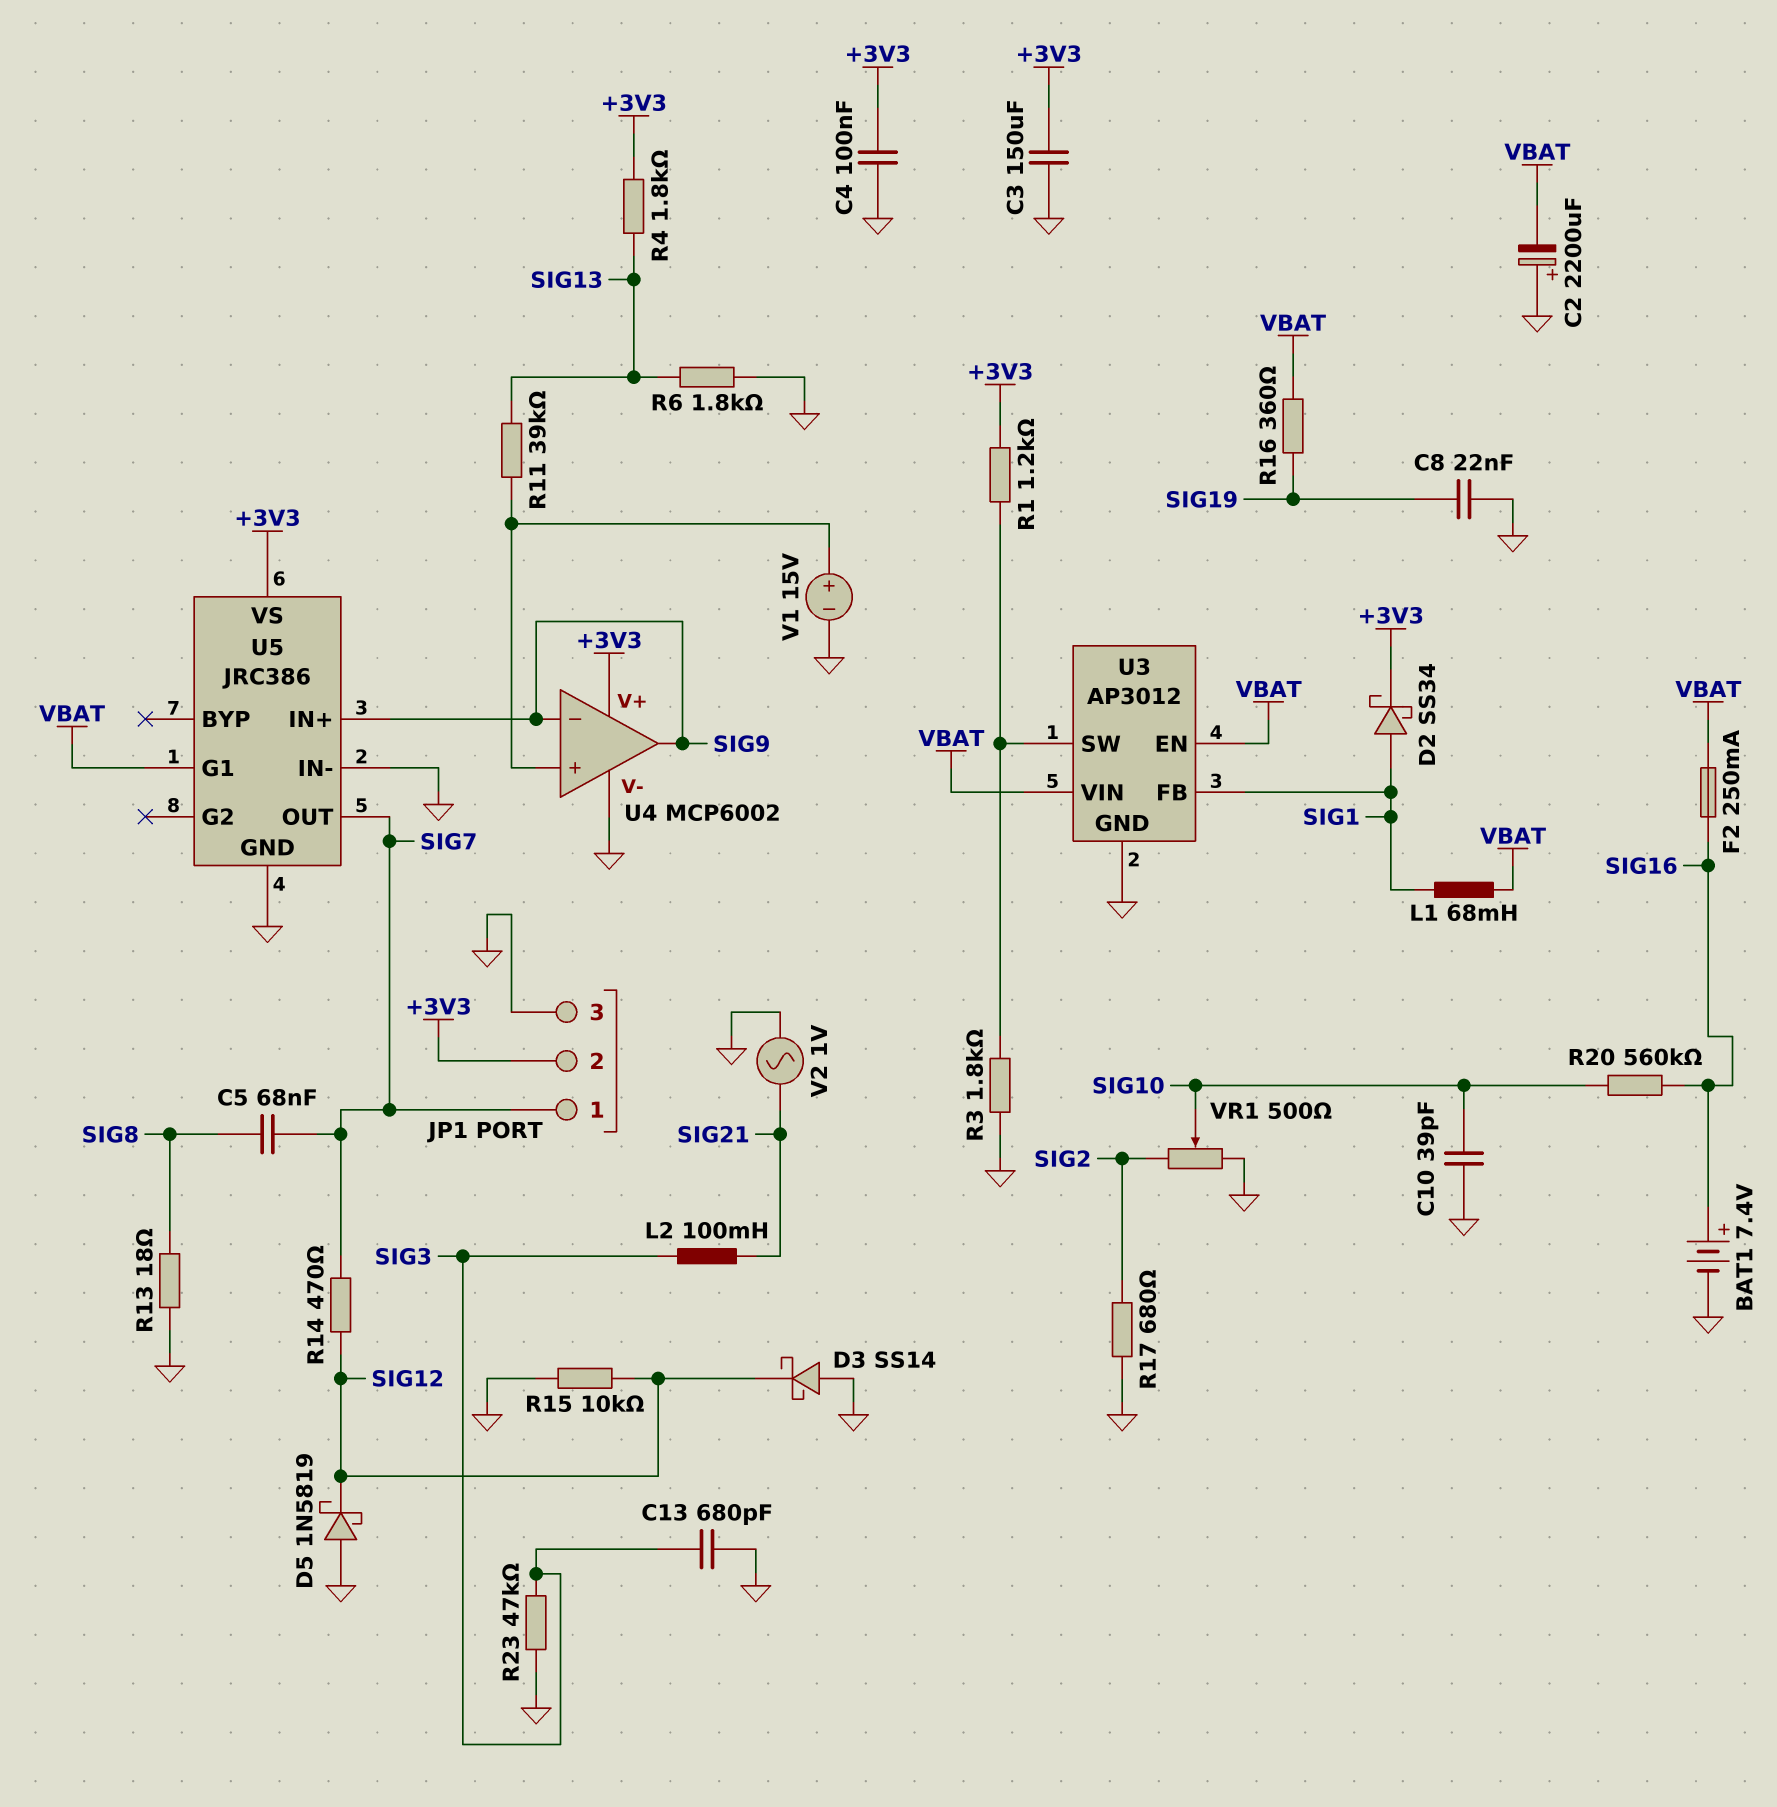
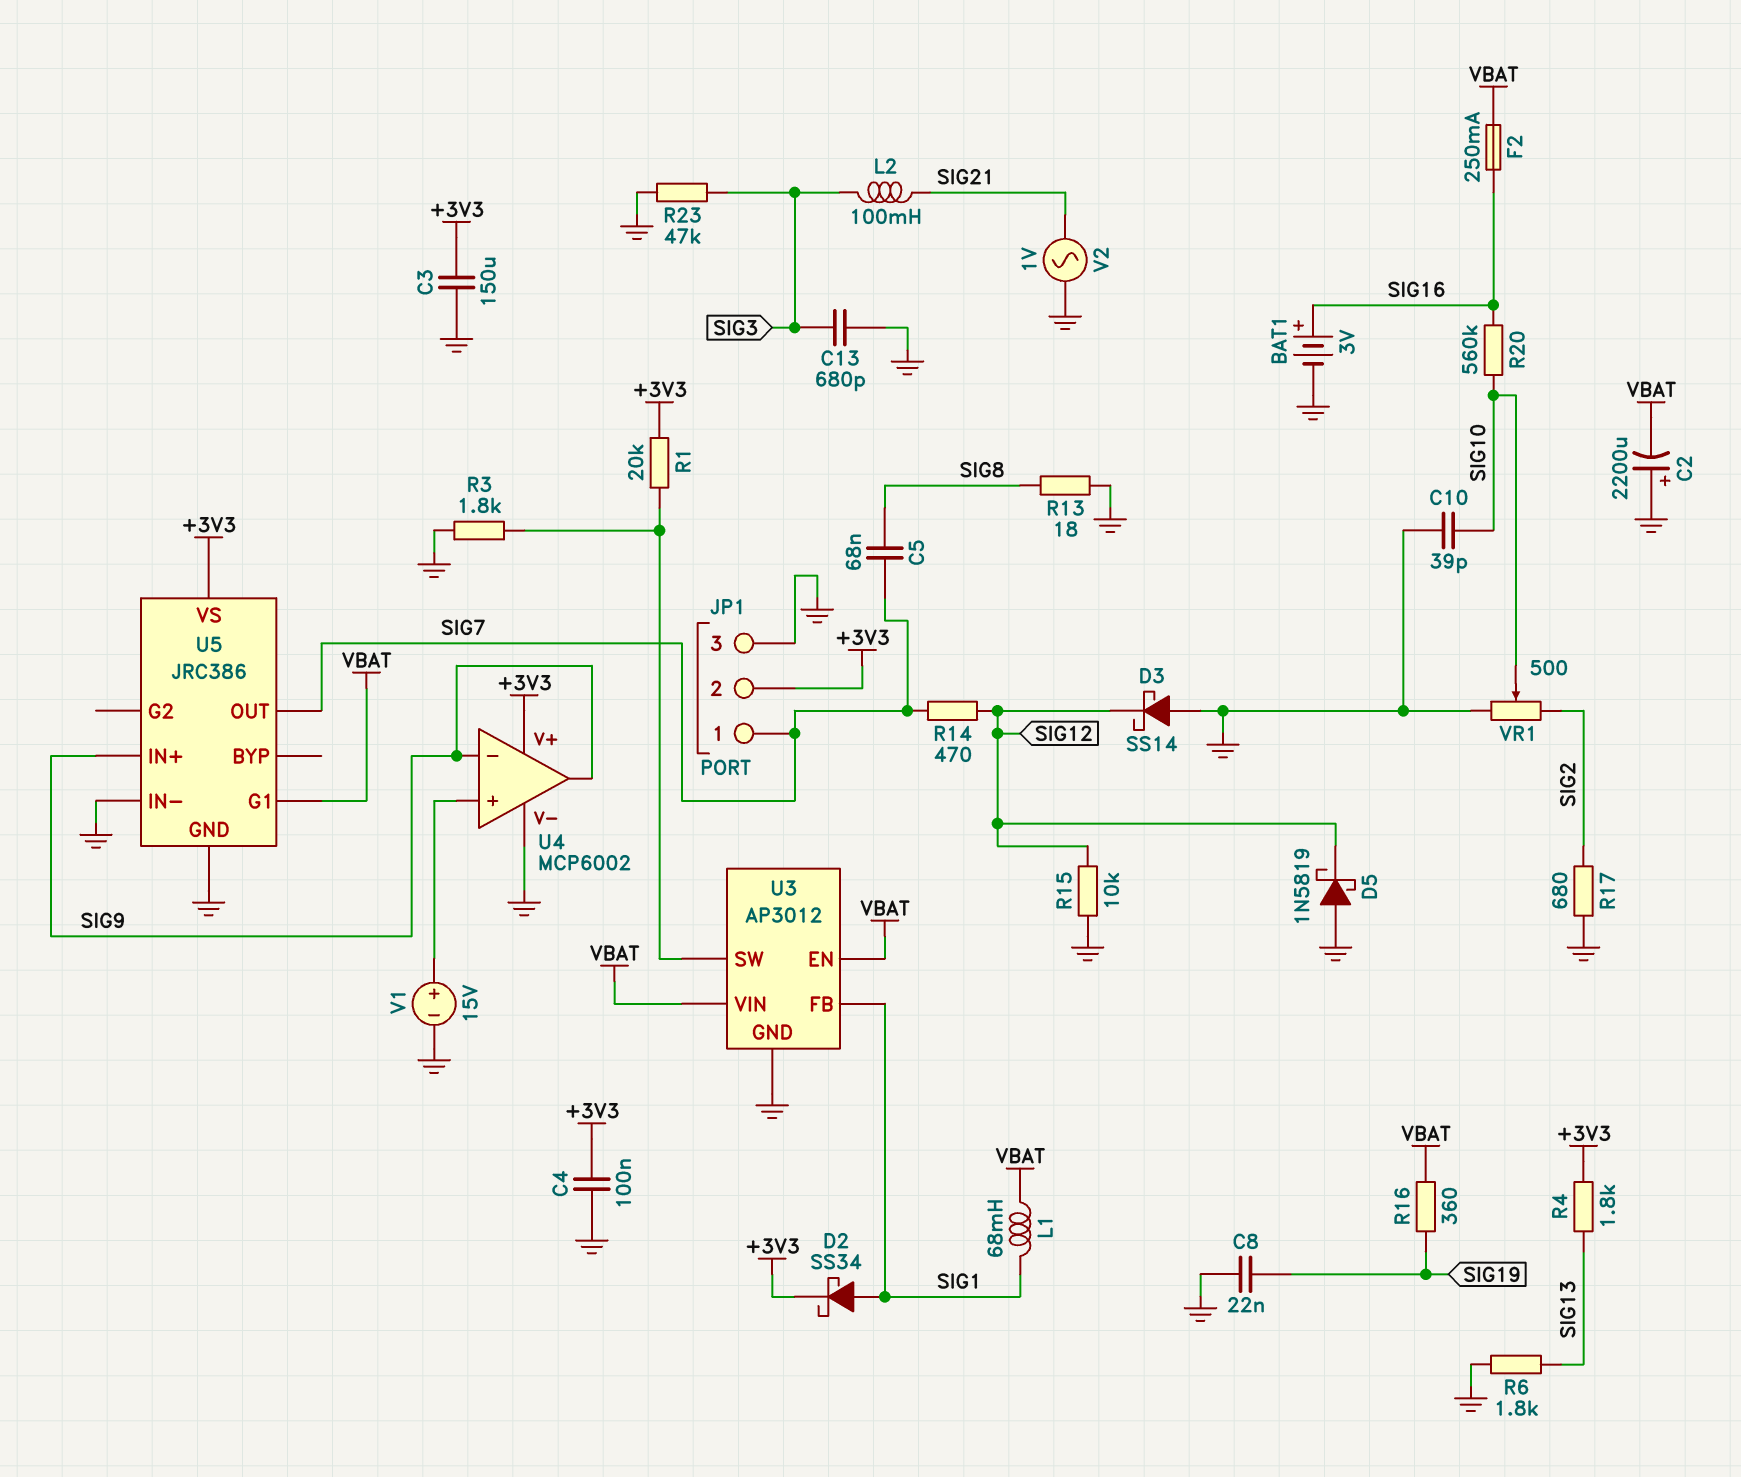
BAT1: 7.4V (plus SIG16, minus GND) -> 3V (plus SIG16, minus GND)
R1: 1.2k (+3V3, U3/SW) -> 20k (+3V3, U3/SW)
R11: 39k (SIG13, U4/in+) -> none

